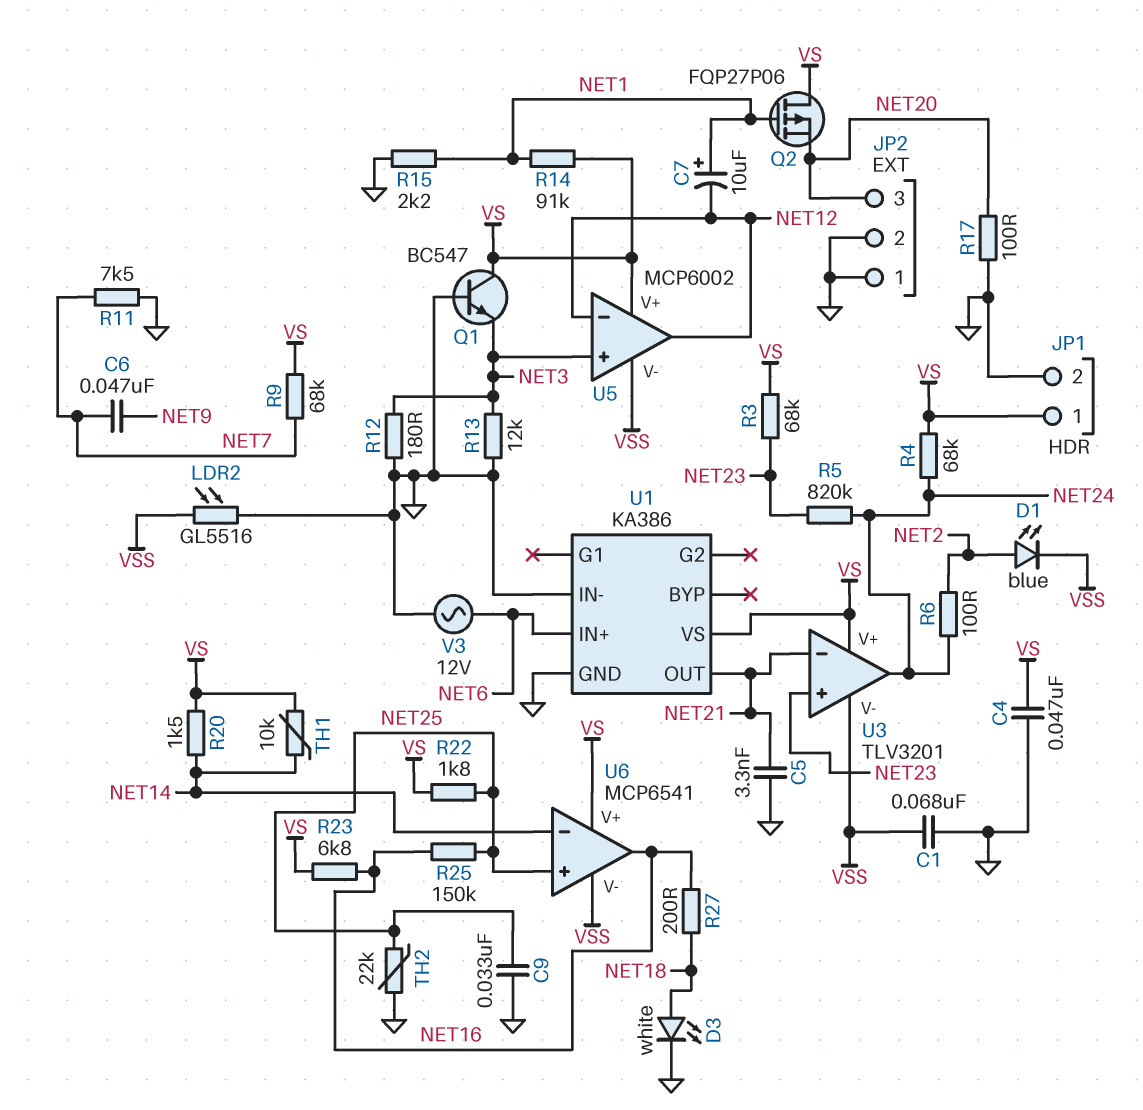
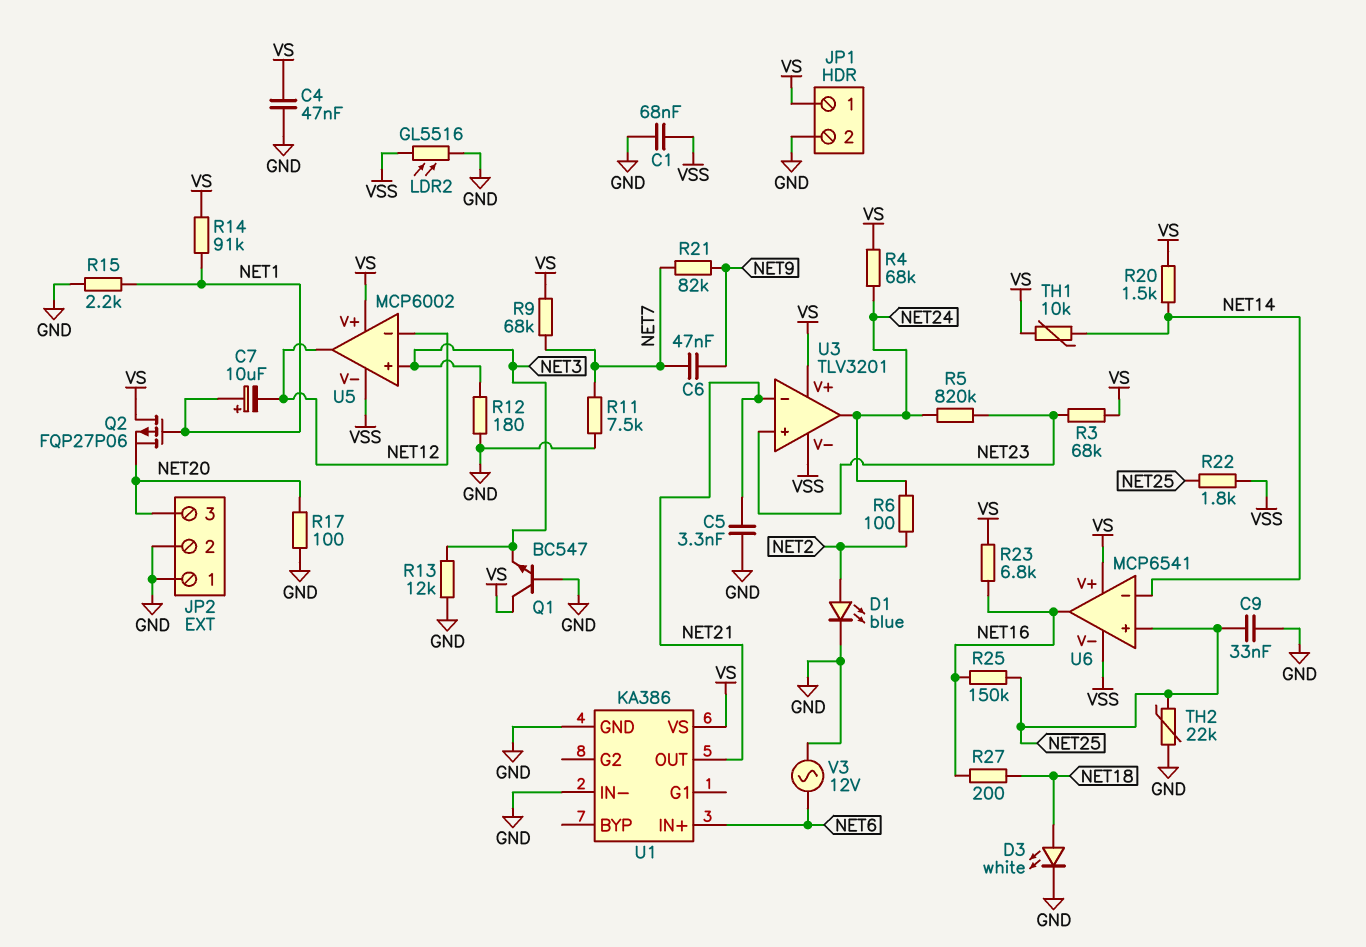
D1: LED blue (A NET2, K VSS) -> LED blue (A NET2, K GND)
R21: none -> 82k (NET7, NET9)
R22: 1.8k (NET25, VS) -> 1.8k (NET25, VSS)

